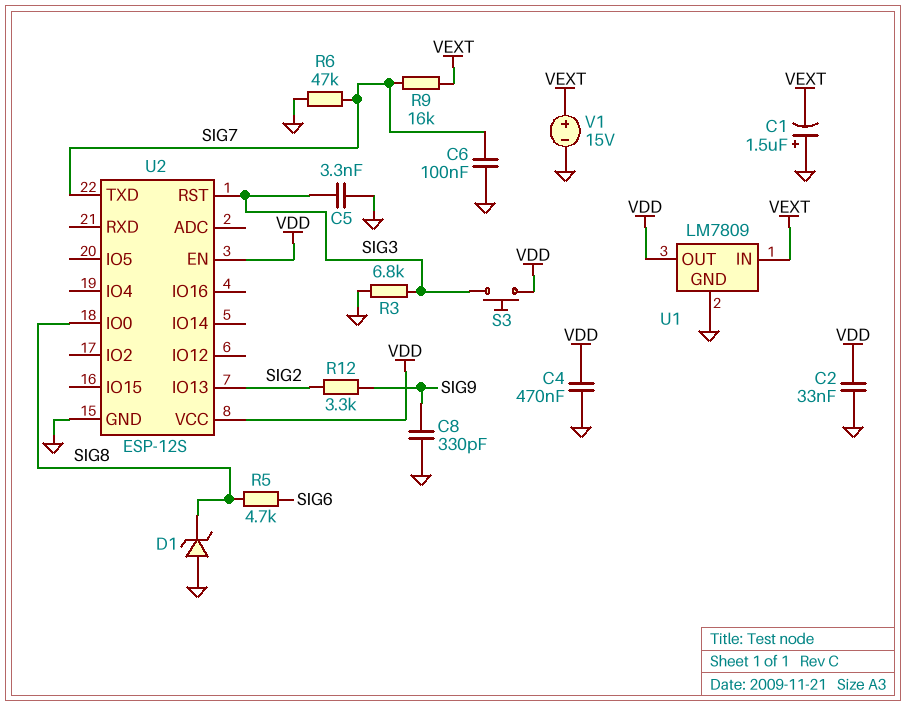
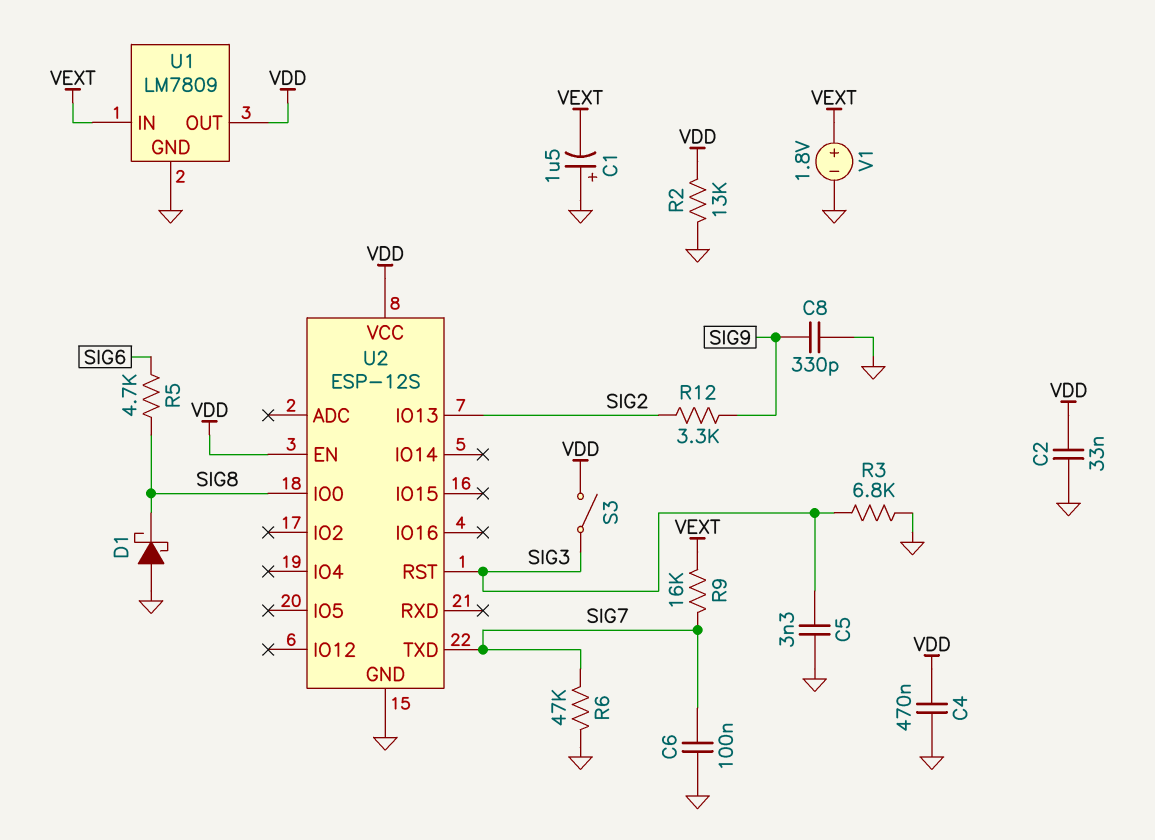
D1: zener (A GND, K SIG8) -> schottky (A GND, K SIG8)
R2: none -> 13k (GND, VDD)
S3: button (SIG3, VDD) -> switch (SIG3, VDD)
V1: 15V (plus VEXT, minus GND) -> 1.8V (plus VEXT, minus GND)

